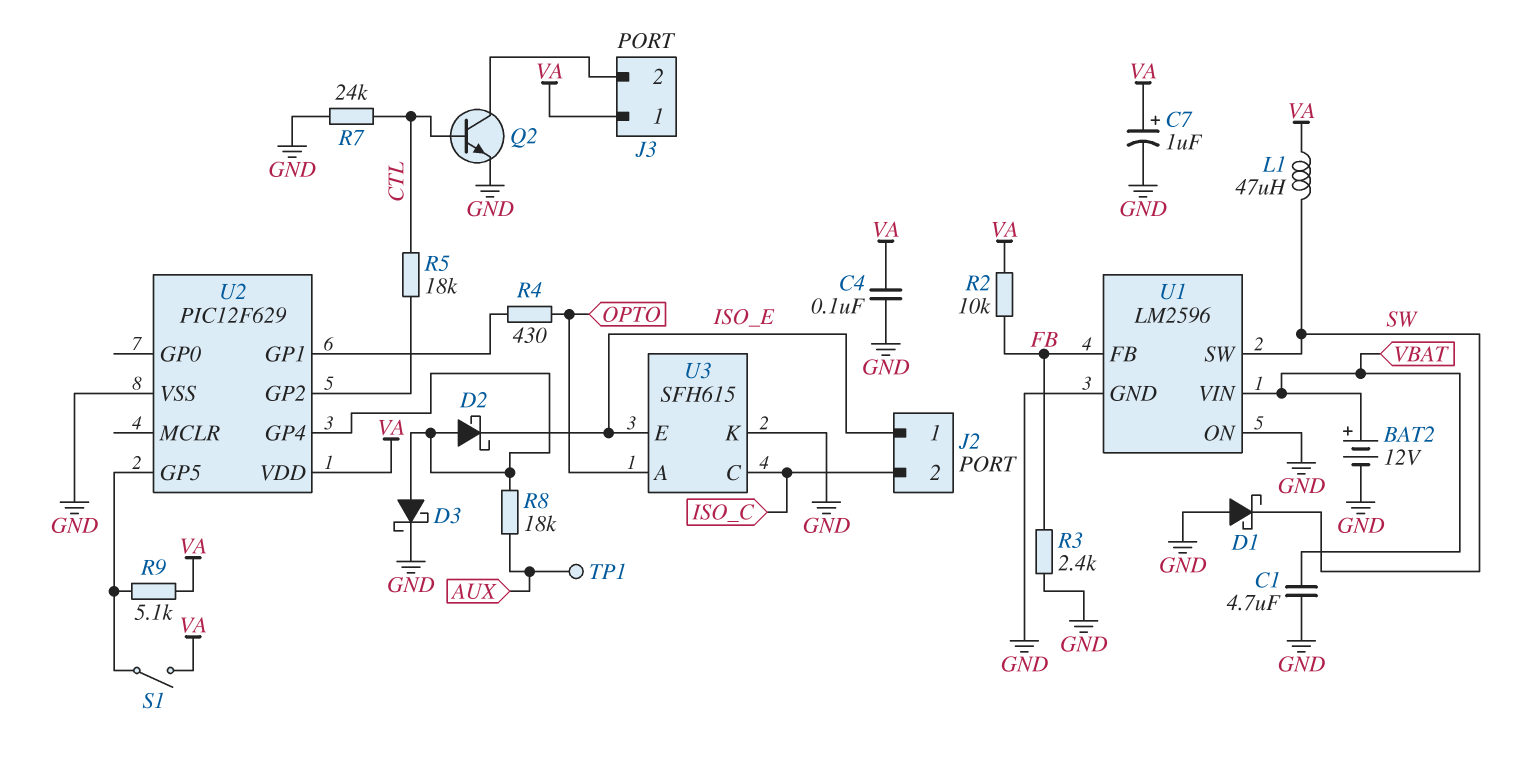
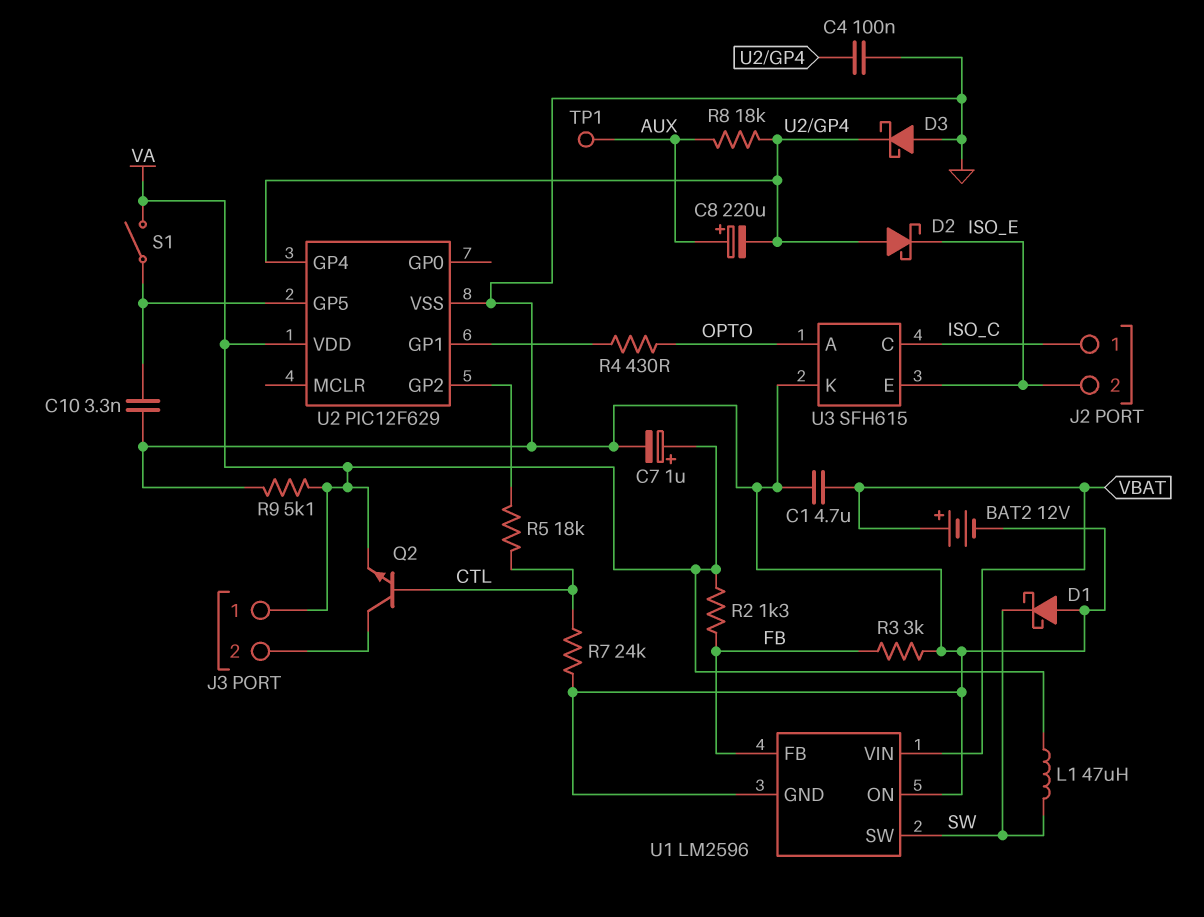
C4: 100nF (GND, VA) -> 100nF (GND, U2/GP4)
C8: none -> 220uF (plus AUX, minus U2/GP4)
C10: none -> 3.3nF (GND, U2/GP5)
D3: schottky (A U2/GP4, K GND) -> schottky (A GND, K U2/GP4)
J2 pin 1: ISO_E -> ISO_C
J2 pin 2: ISO_C -> ISO_E
Q2: NPN (B CTL, C J3/2, E GND) -> NPN (B CTL, C J3/2, E VA)
R2: 10k (FB, VA) -> 1.3k (FB, VA)
R3: 2.4k (FB, GND) -> 3k (FB, GND)
R9: 5.1k (U2/GP5, VA) -> 5.1k (GND, VA)

